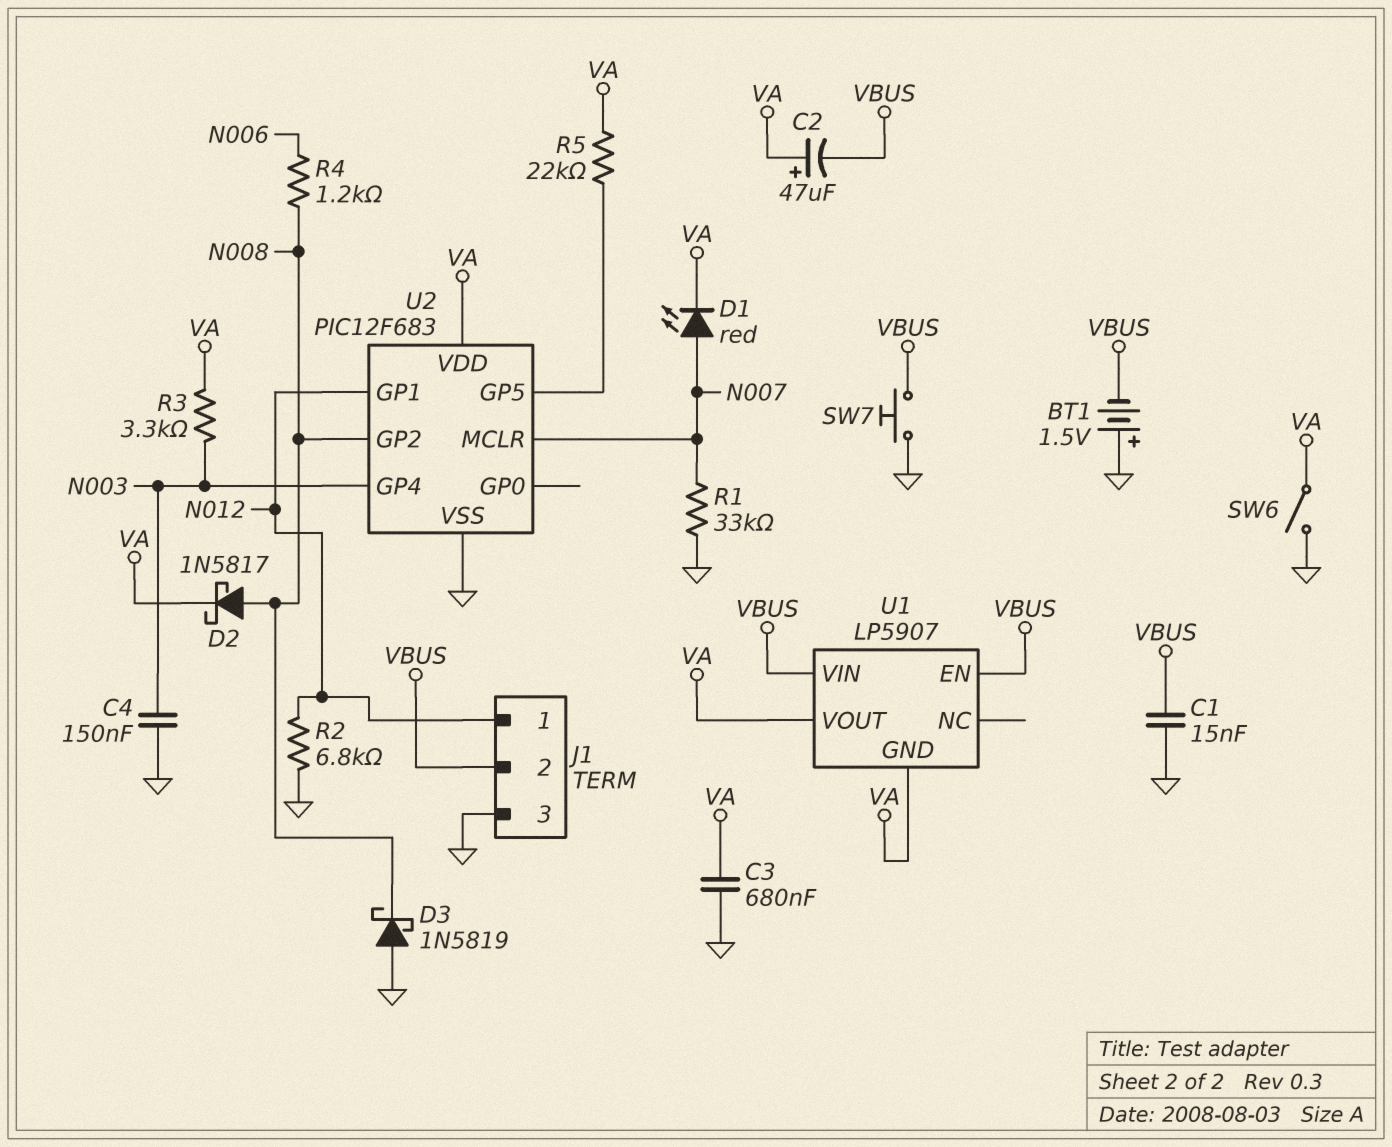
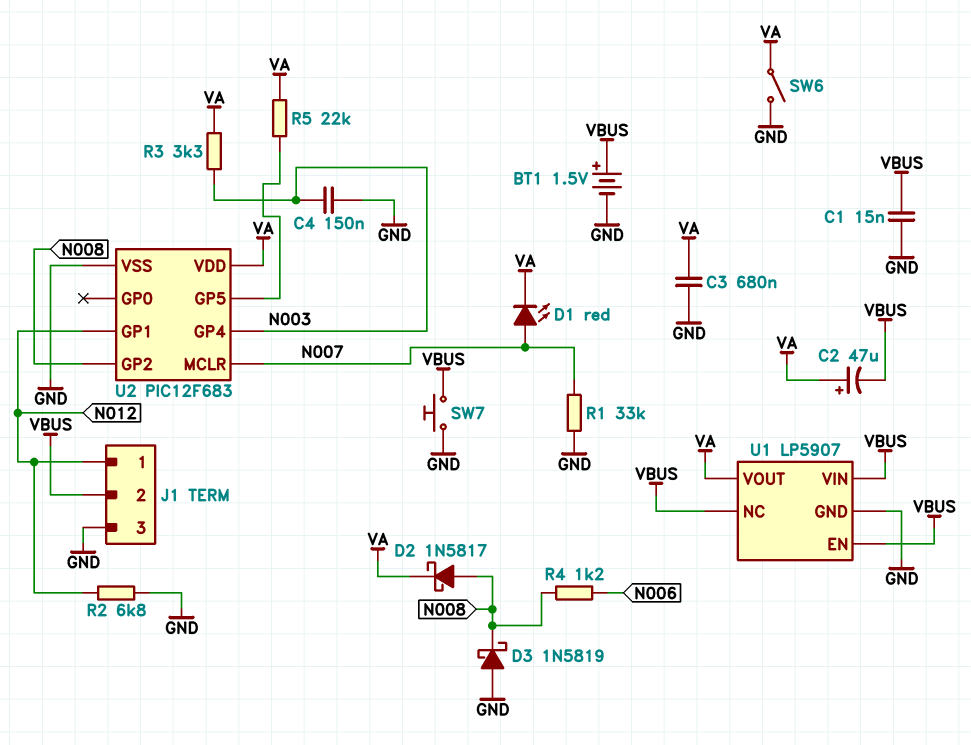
BT1: 1.5V (plus GND, minus VBUS) -> 1.5V (plus VBUS, minus GND)
U1 pin GND: VA -> GND
U1 pin NC: none -> VBUS

